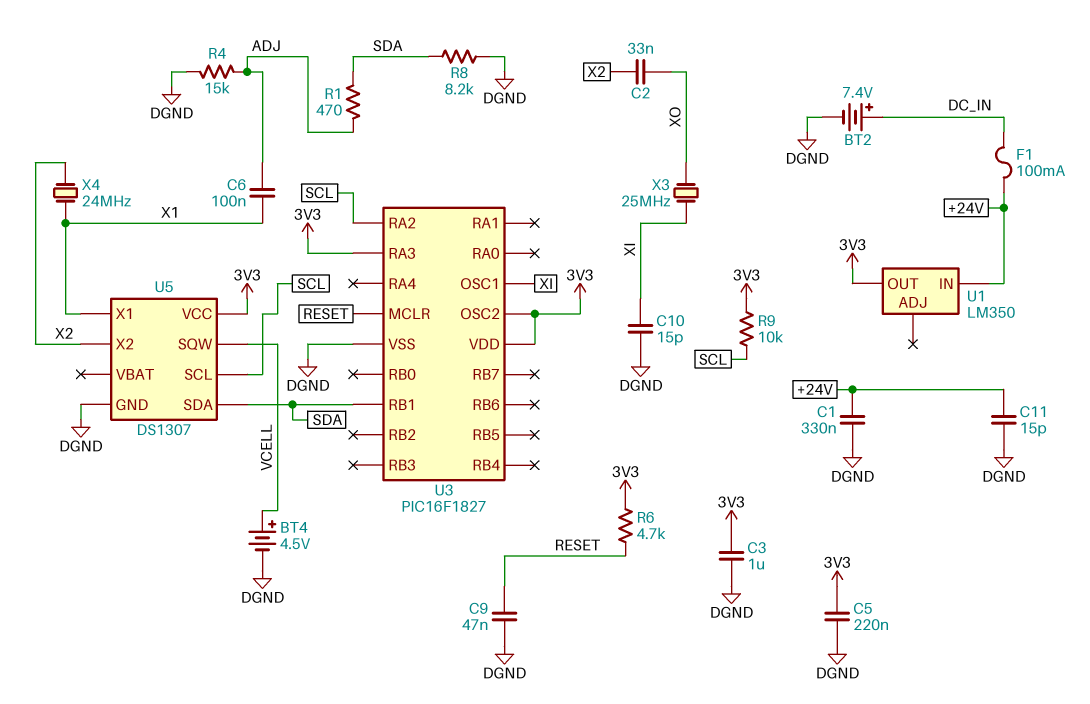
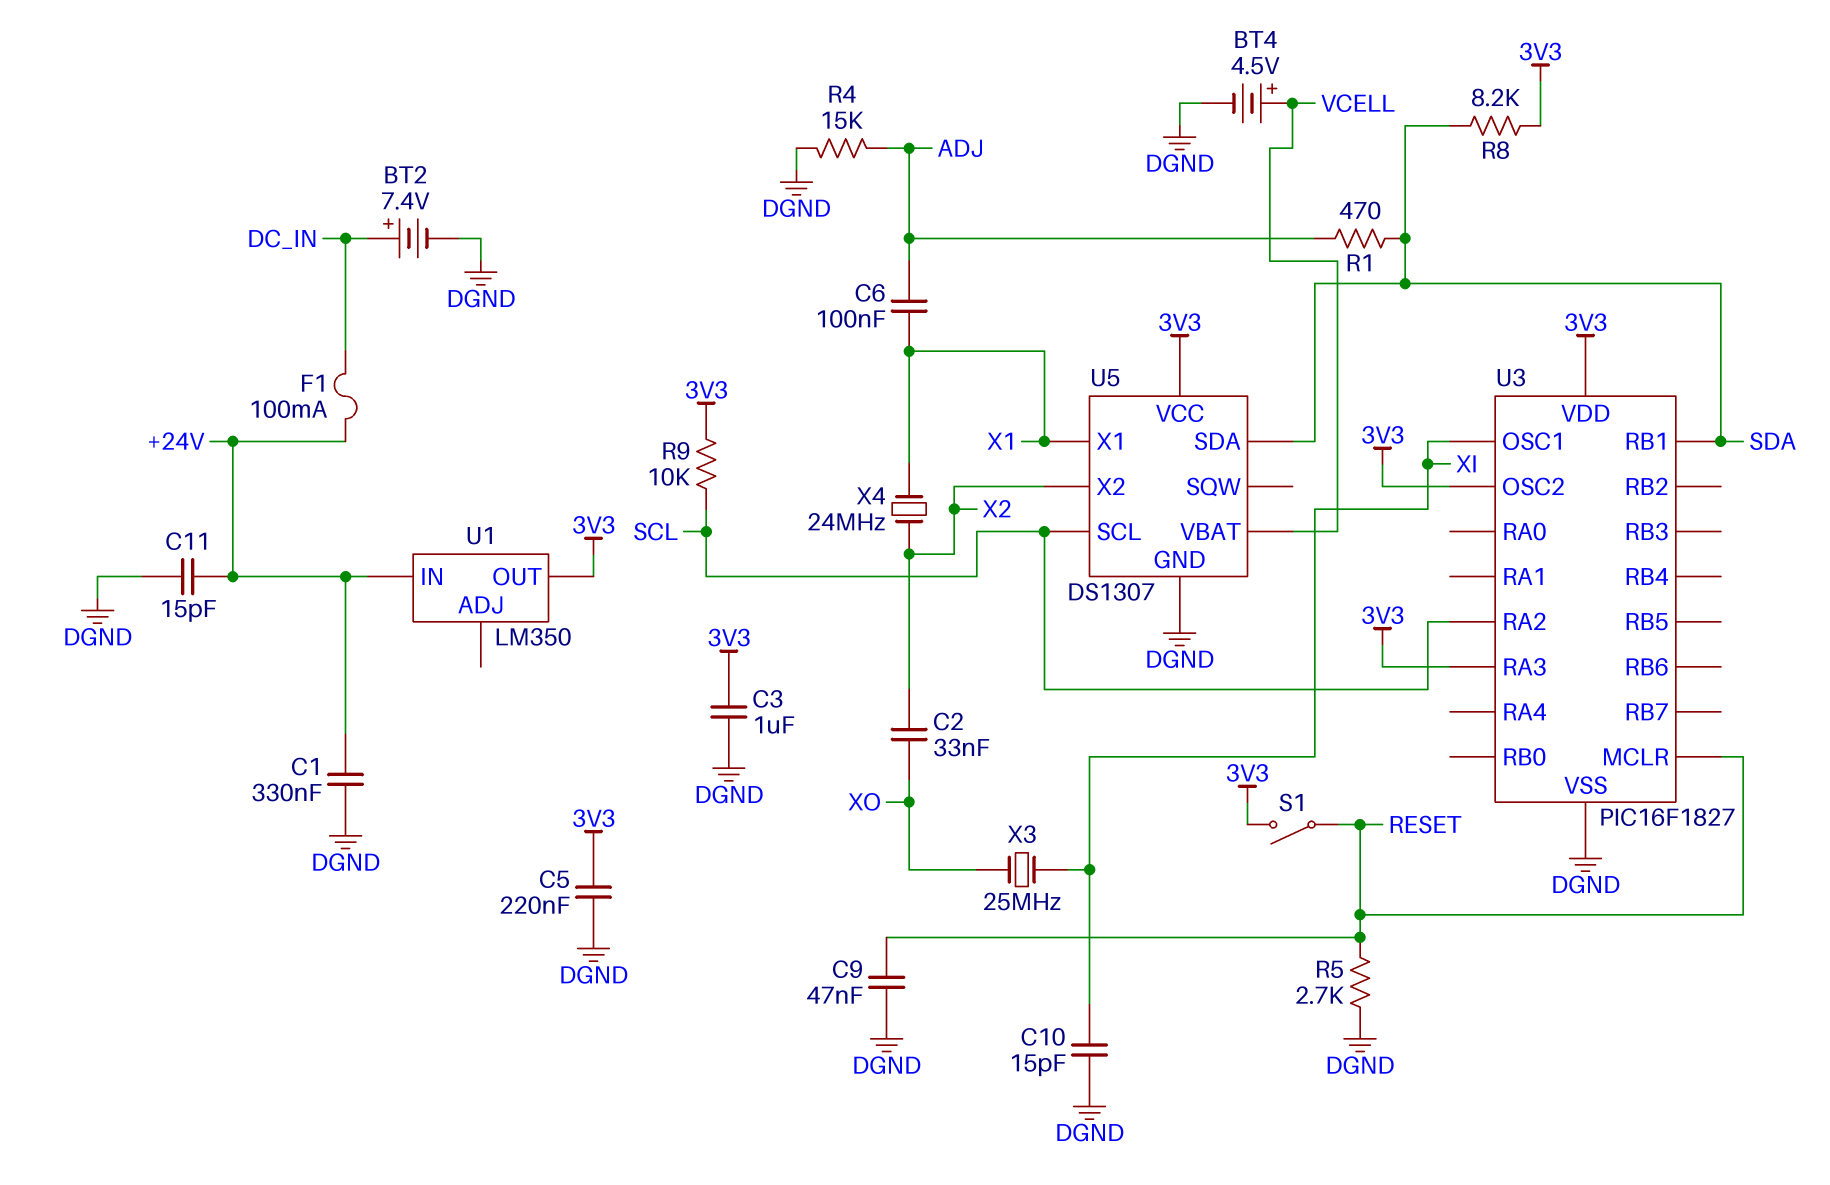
R5: none -> 2.7k (DGND, RESET)
R6: 4.7k (3V3, RESET) -> none
R8: 8.2k (DGND, SDA) -> 8.2k (3V3, SDA)
S1: none -> switch (3V3, RESET)
U5 pin SQW: VCELL -> none
U5 pin VBAT: none -> VCELL

